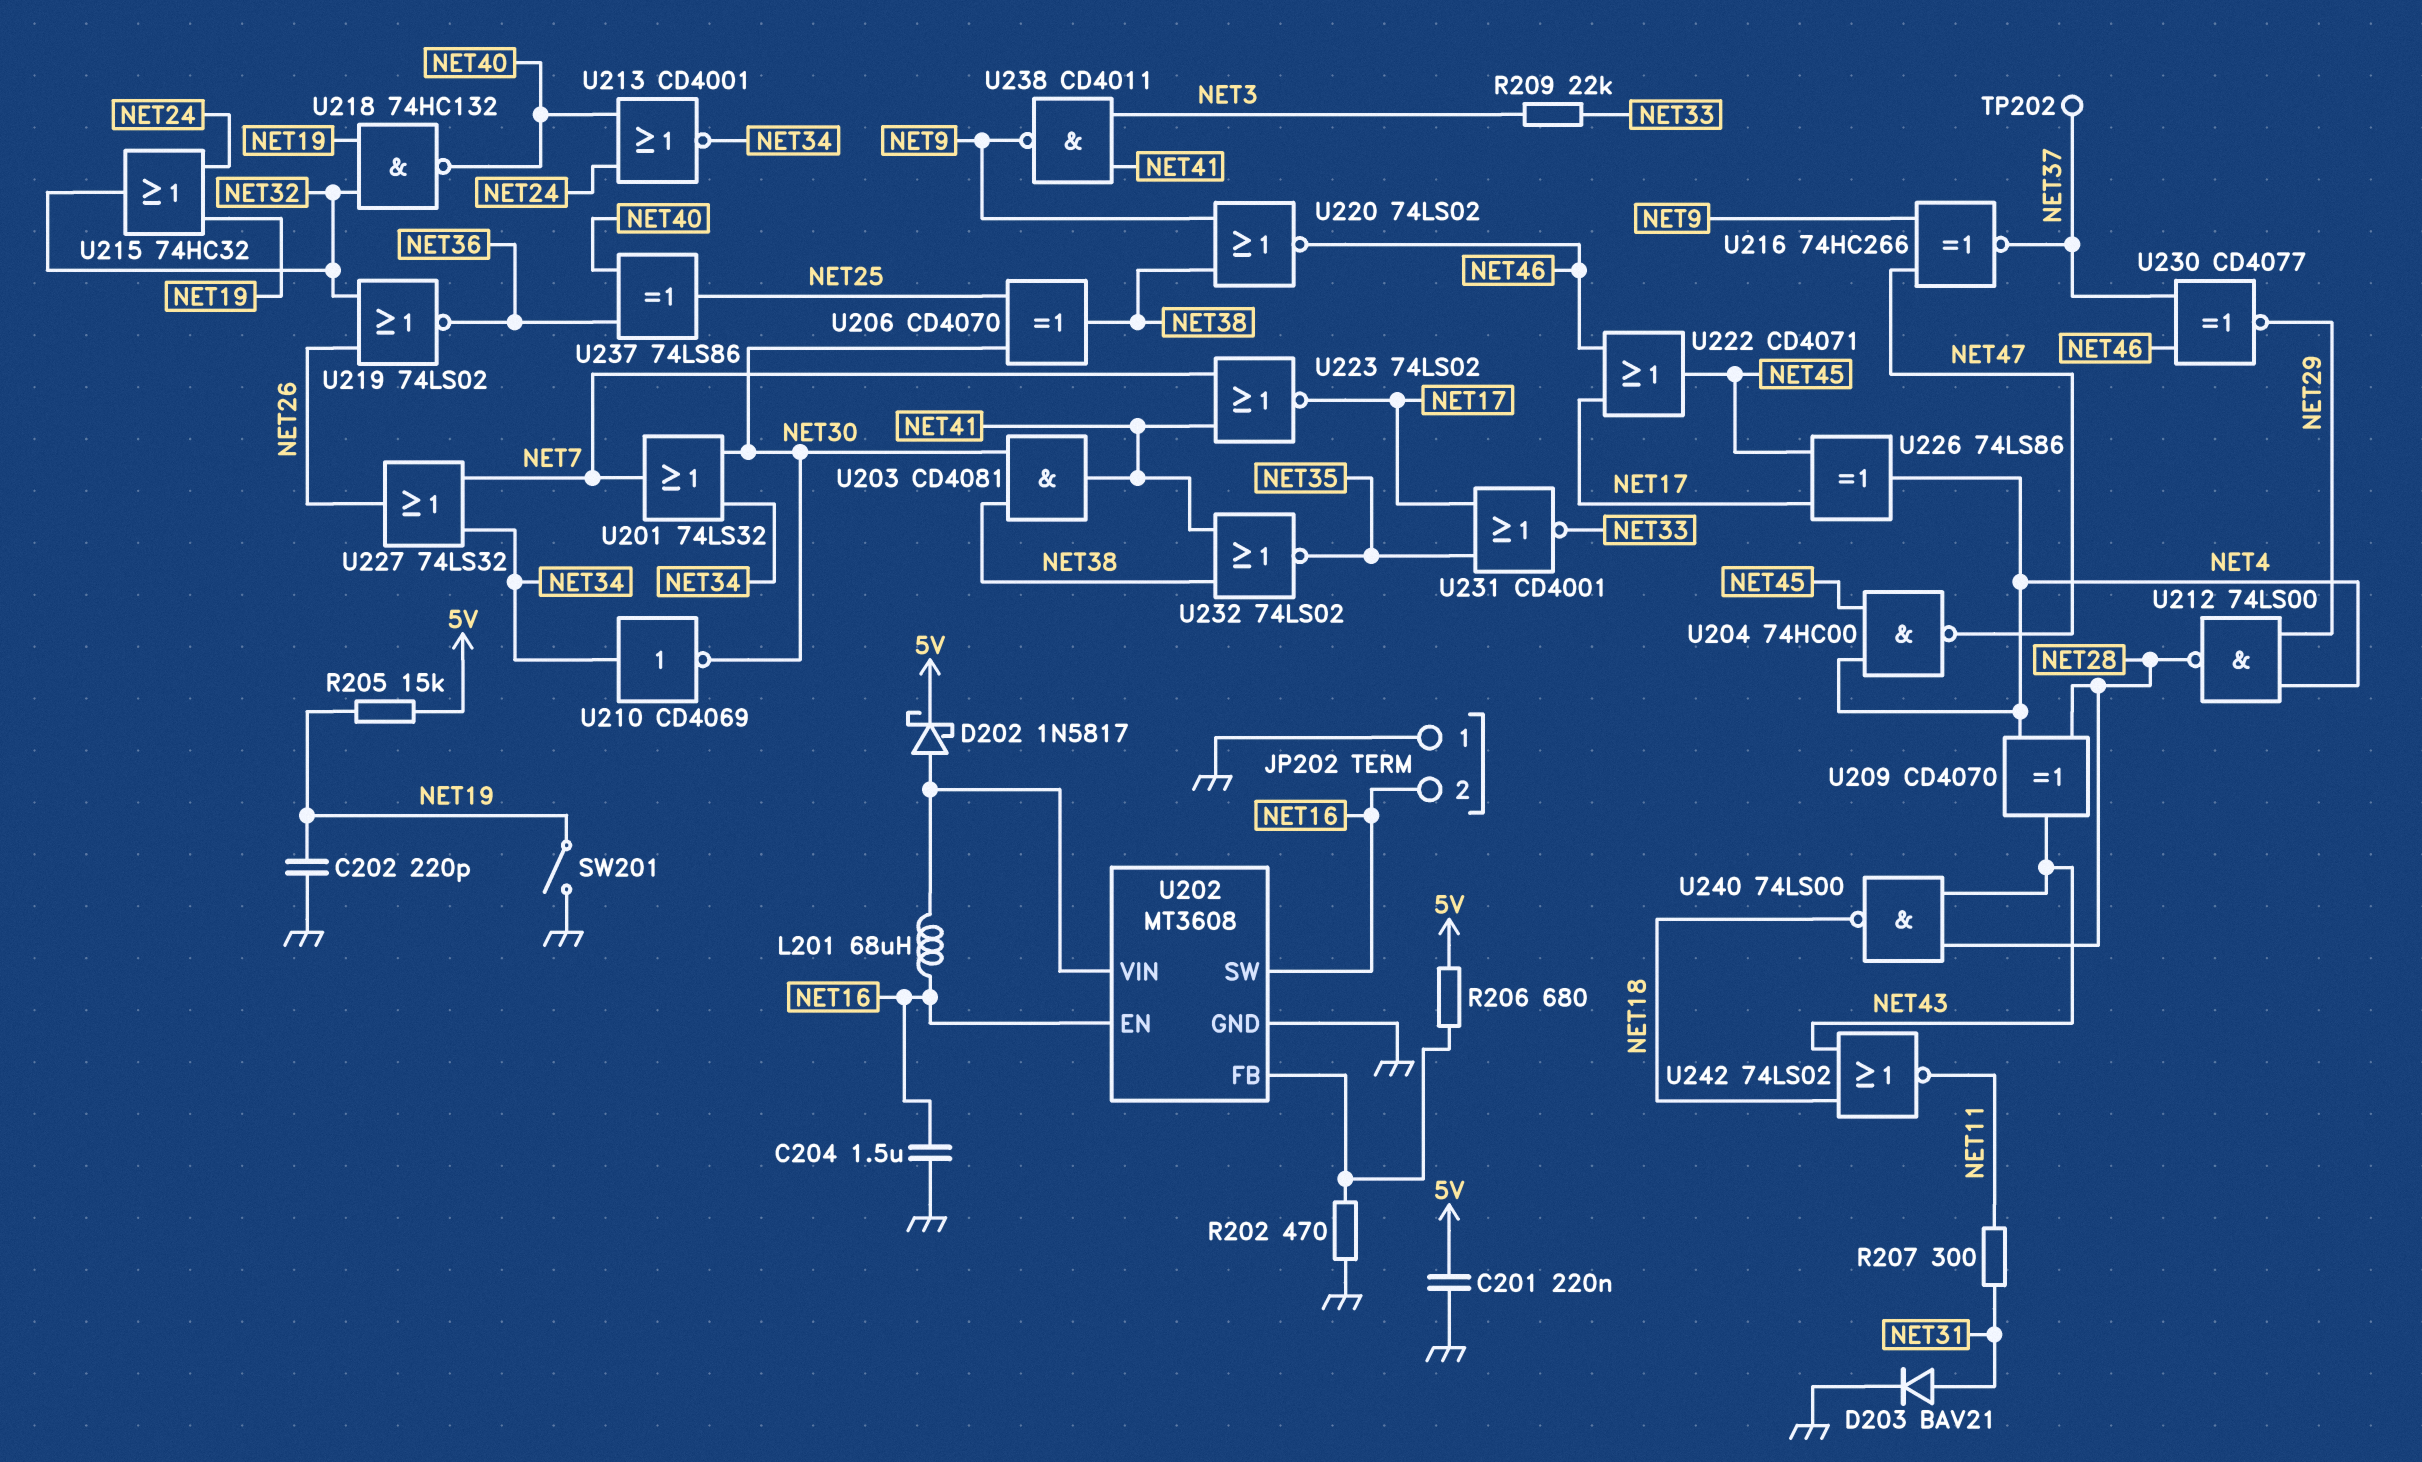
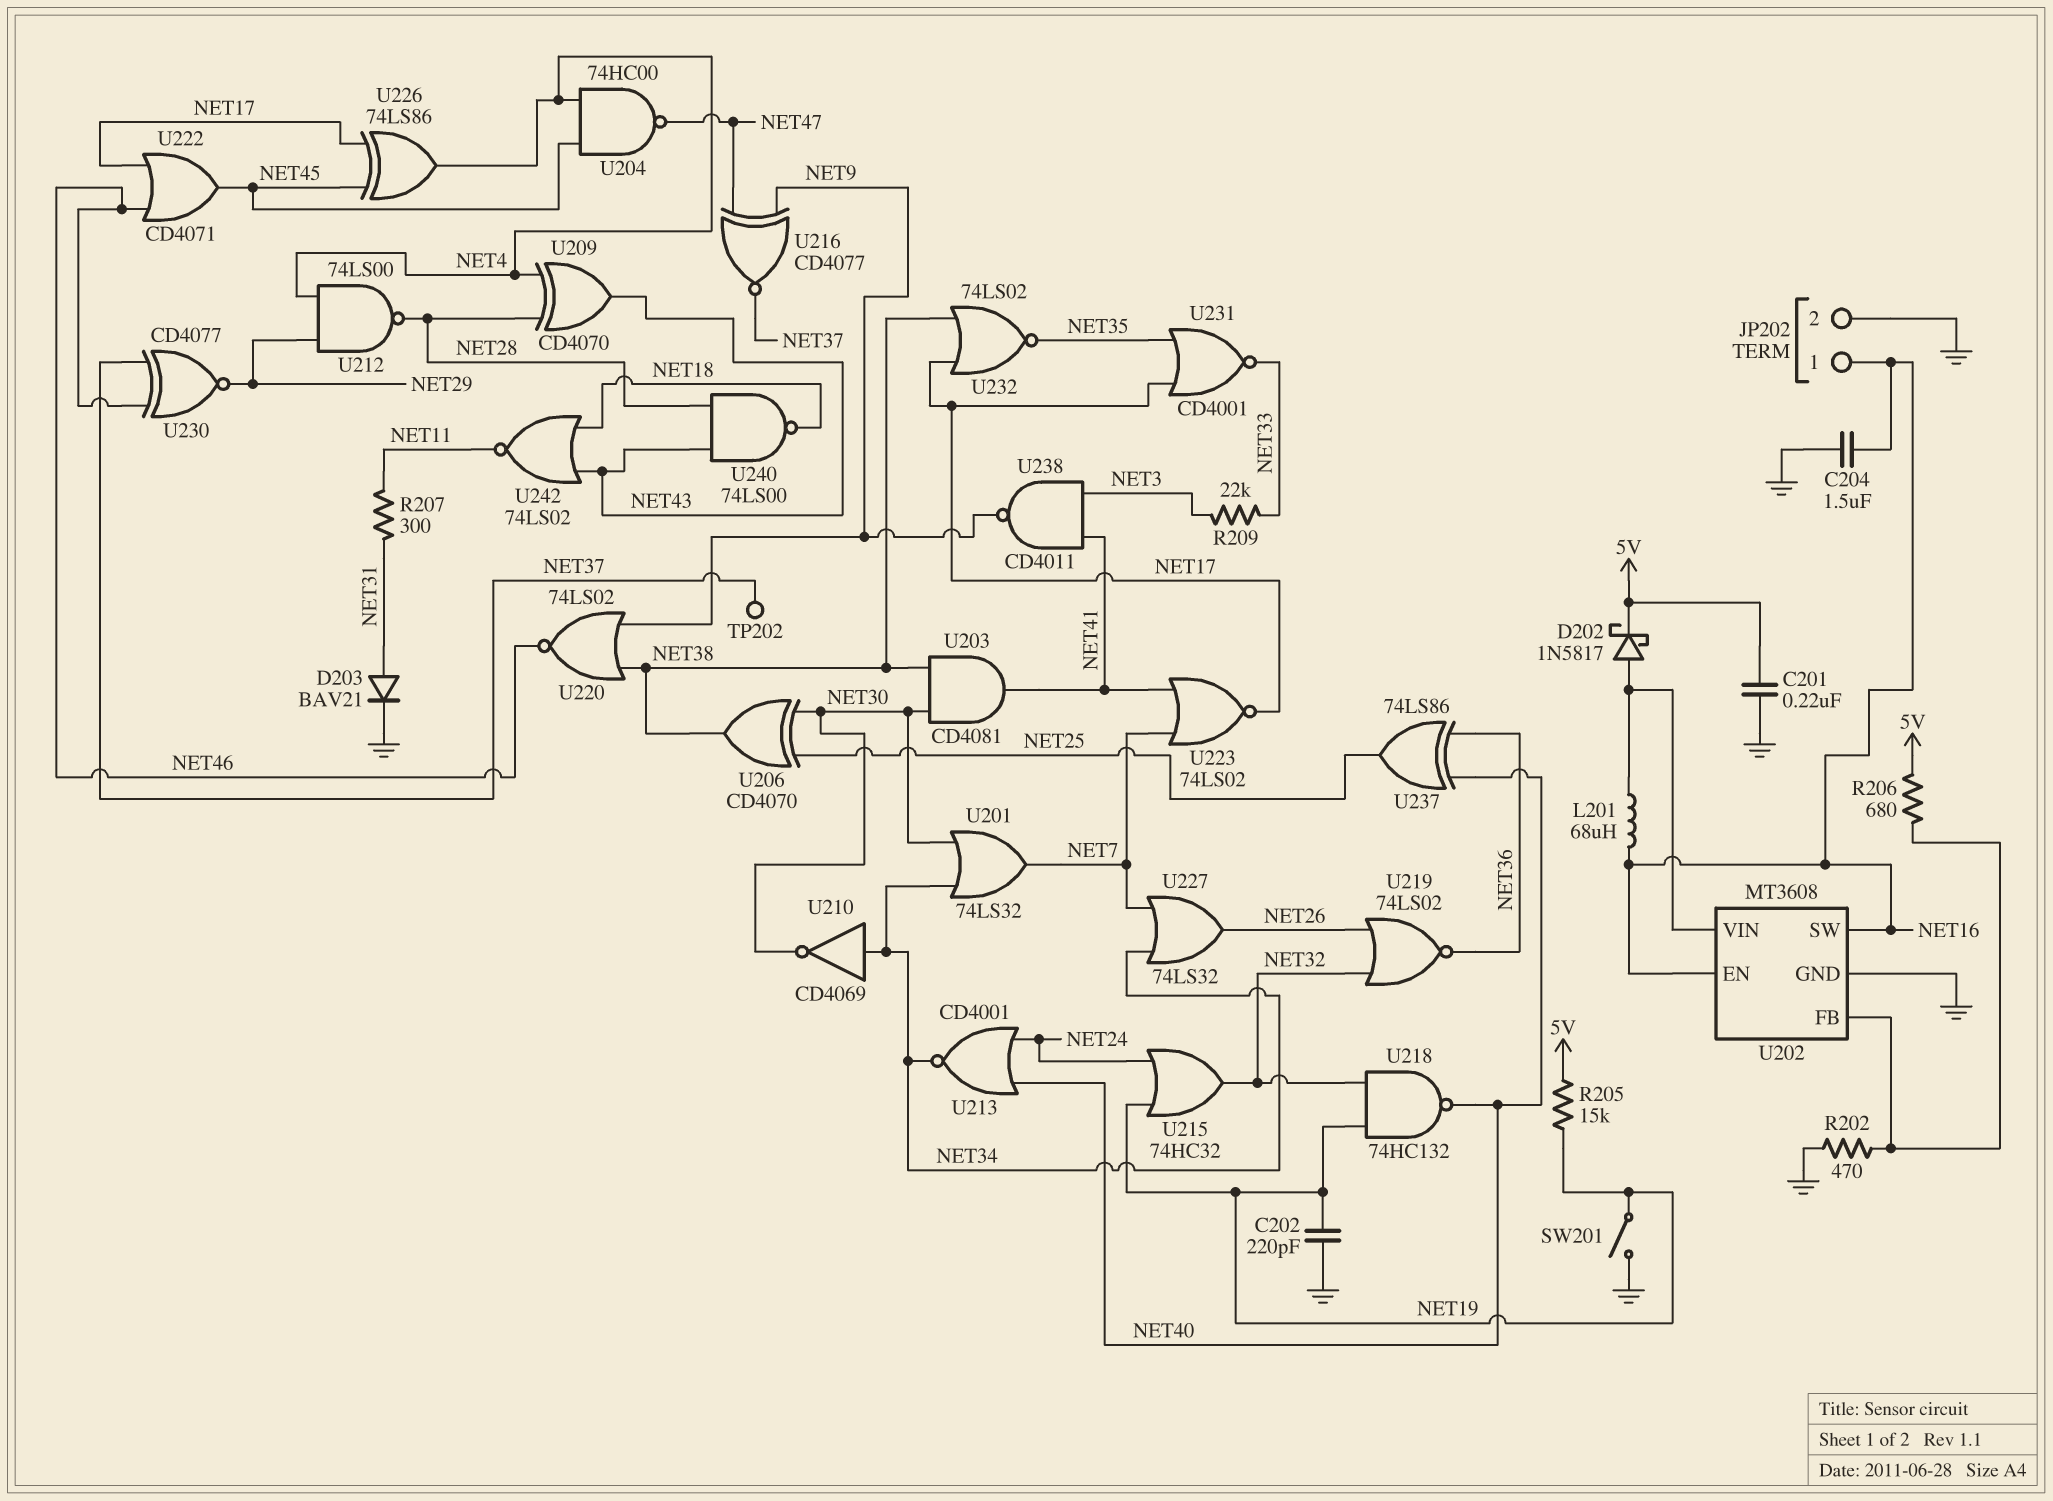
JP202 pin 1: GND -> NET16
JP202 pin 2: NET16 -> GND
U216: XNOR 74HC266 (in NET9, in NET47, out NET37) -> XNOR CD4077 (in NET9, in NET47, out NET37)
U232: NOR 74LS02 (in NET38, in NET41, out NET35) -> NOR 74LS02 (in NET17, in NET38, out NET35)

